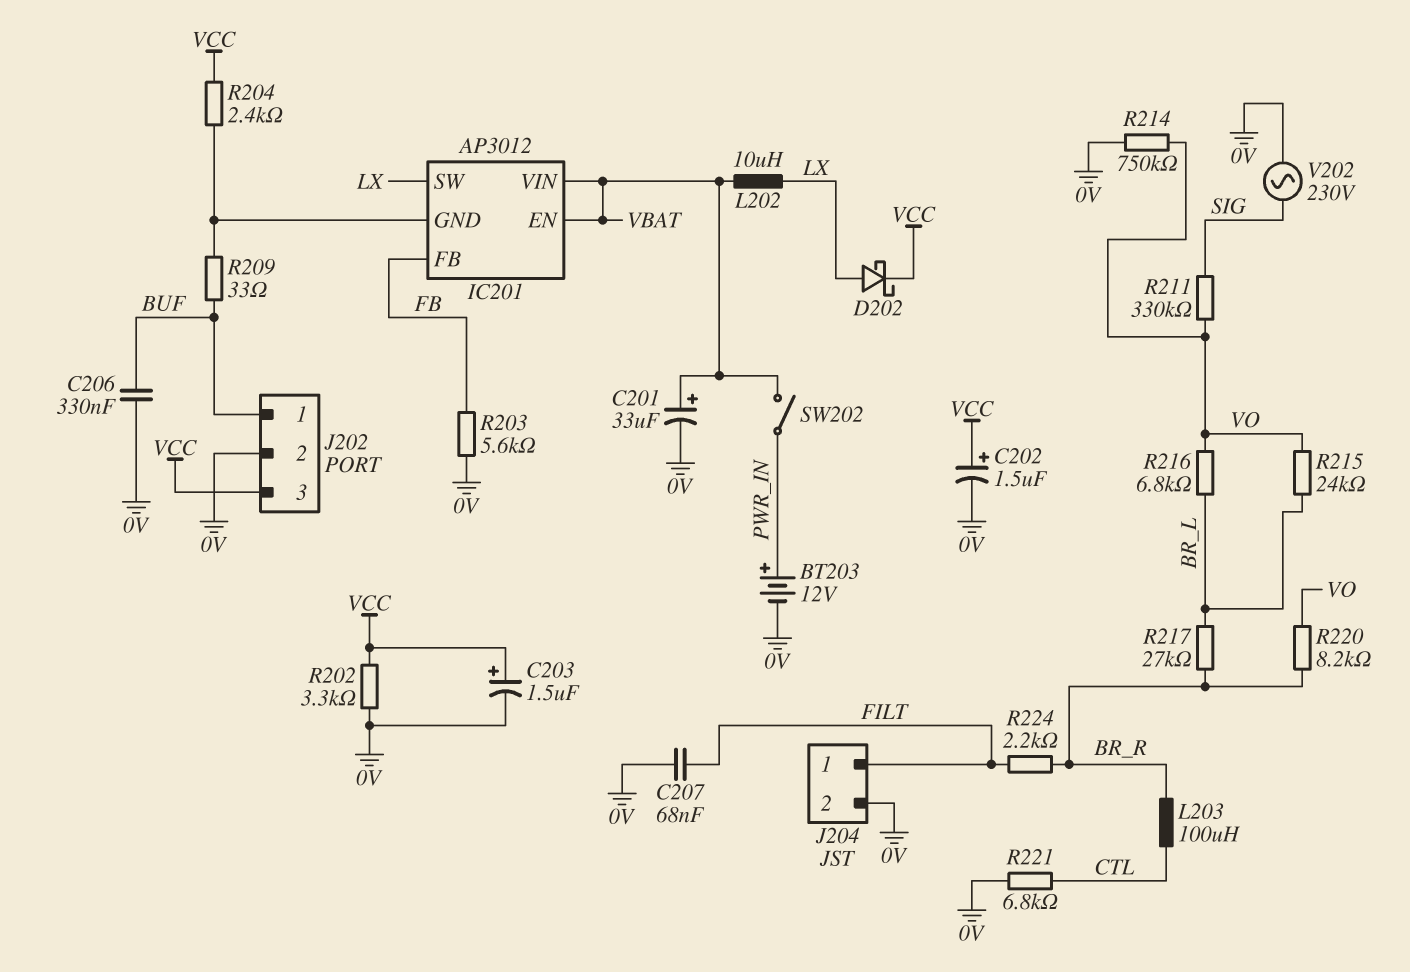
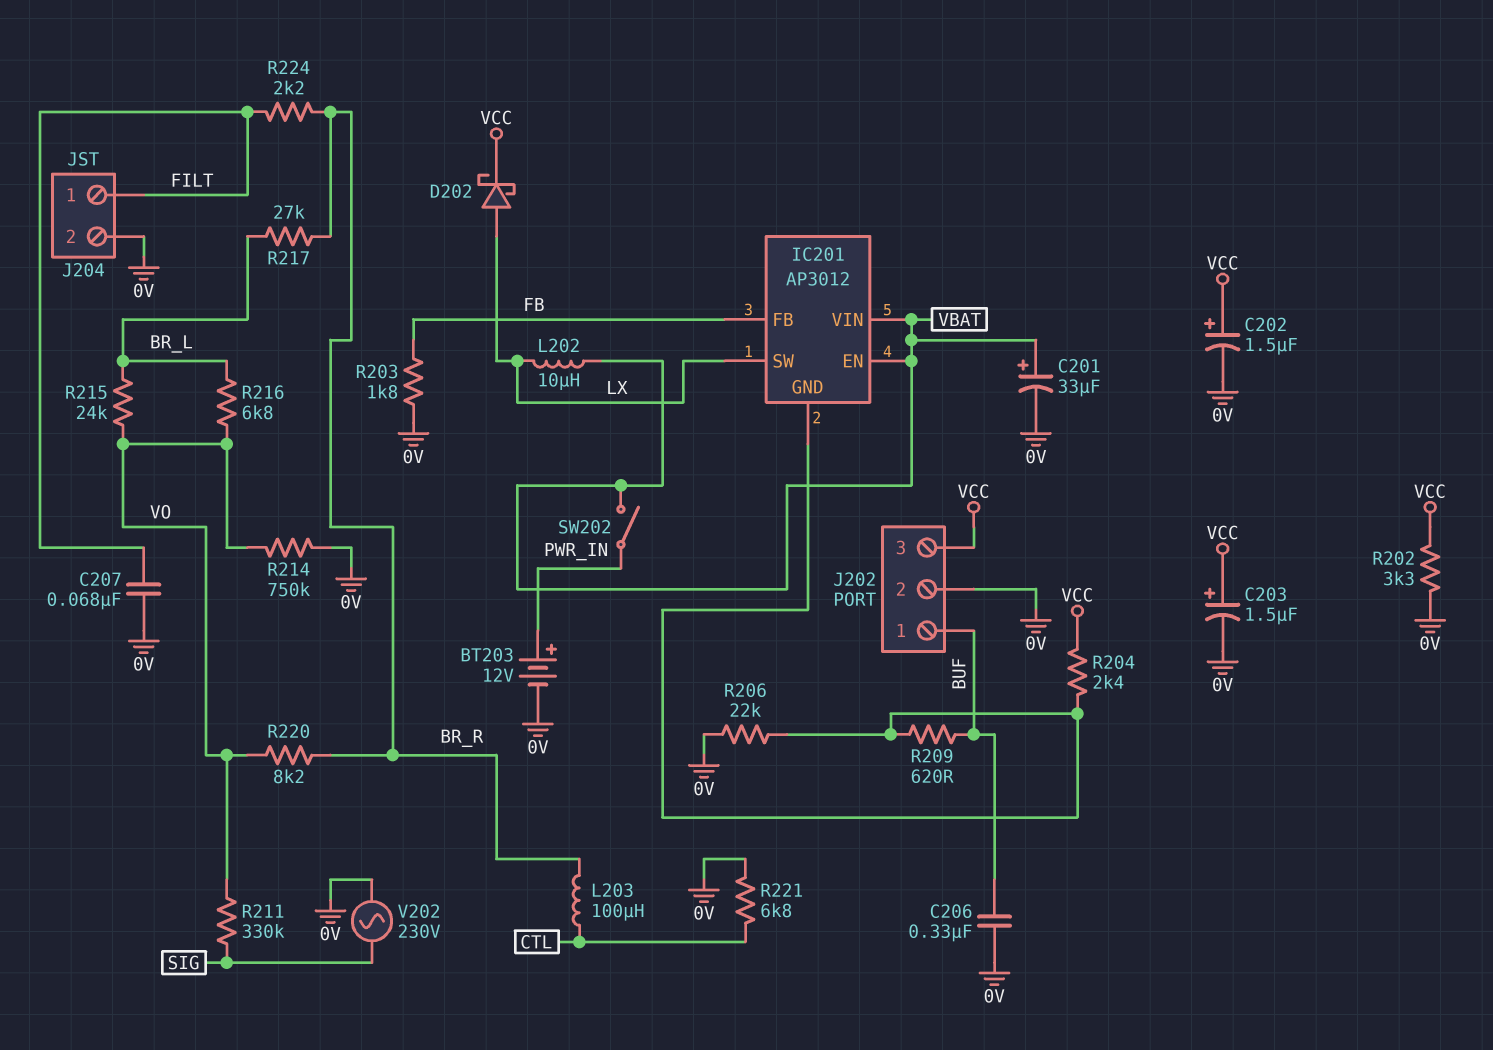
R203: 5.6k (0V, FB) -> 1.8k (0V, FB)
R206: none -> 22k (0V, IC201/GND)
R209: 33 (BUF, IC201/GND) -> 620 (BUF, IC201/GND)

